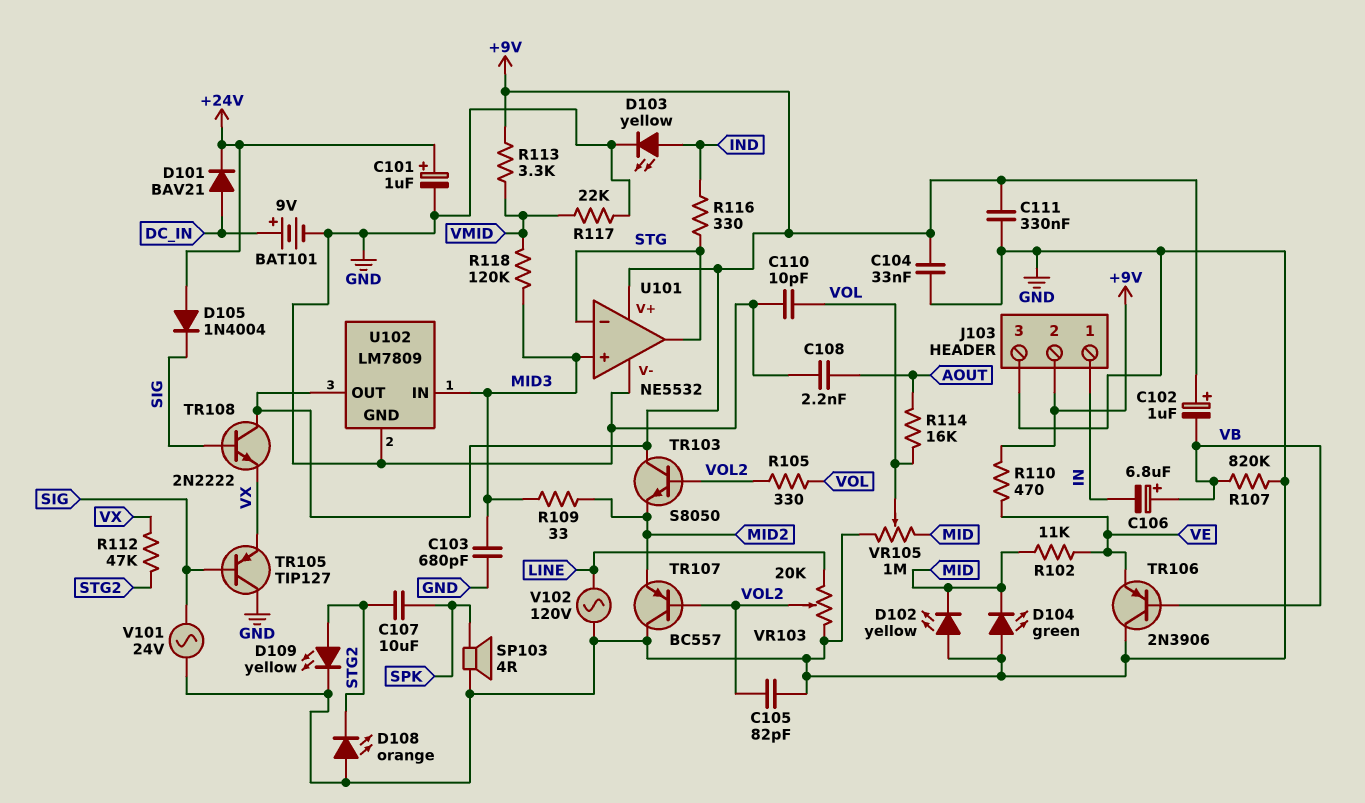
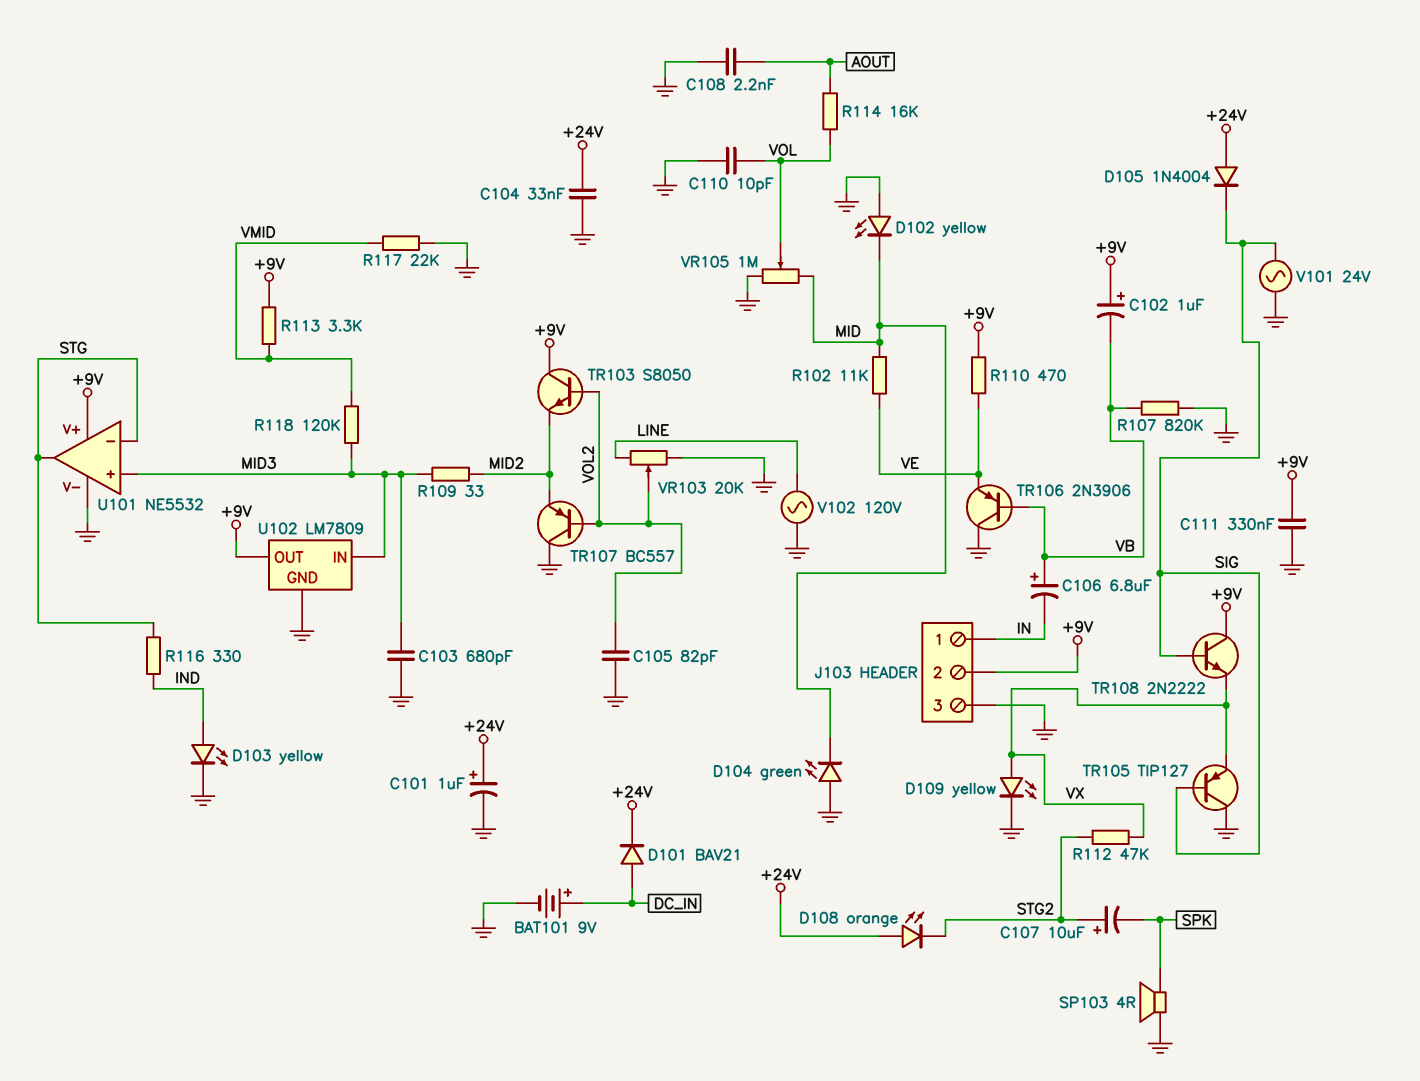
C104: 33nF (+9V, GND) -> 33nF (+24V, GND)
C107: 10uF (SPK, STG2) -> 10uF (plus STG2, minus SPK)
D108: LED orange (A GND, K STG2) -> LED orange (A +24V, K STG2)
D109: LED yellow (A STG2, K GND) -> LED yellow (A VX, K GND)
R105: 330 (VOL, VOL2) -> none

